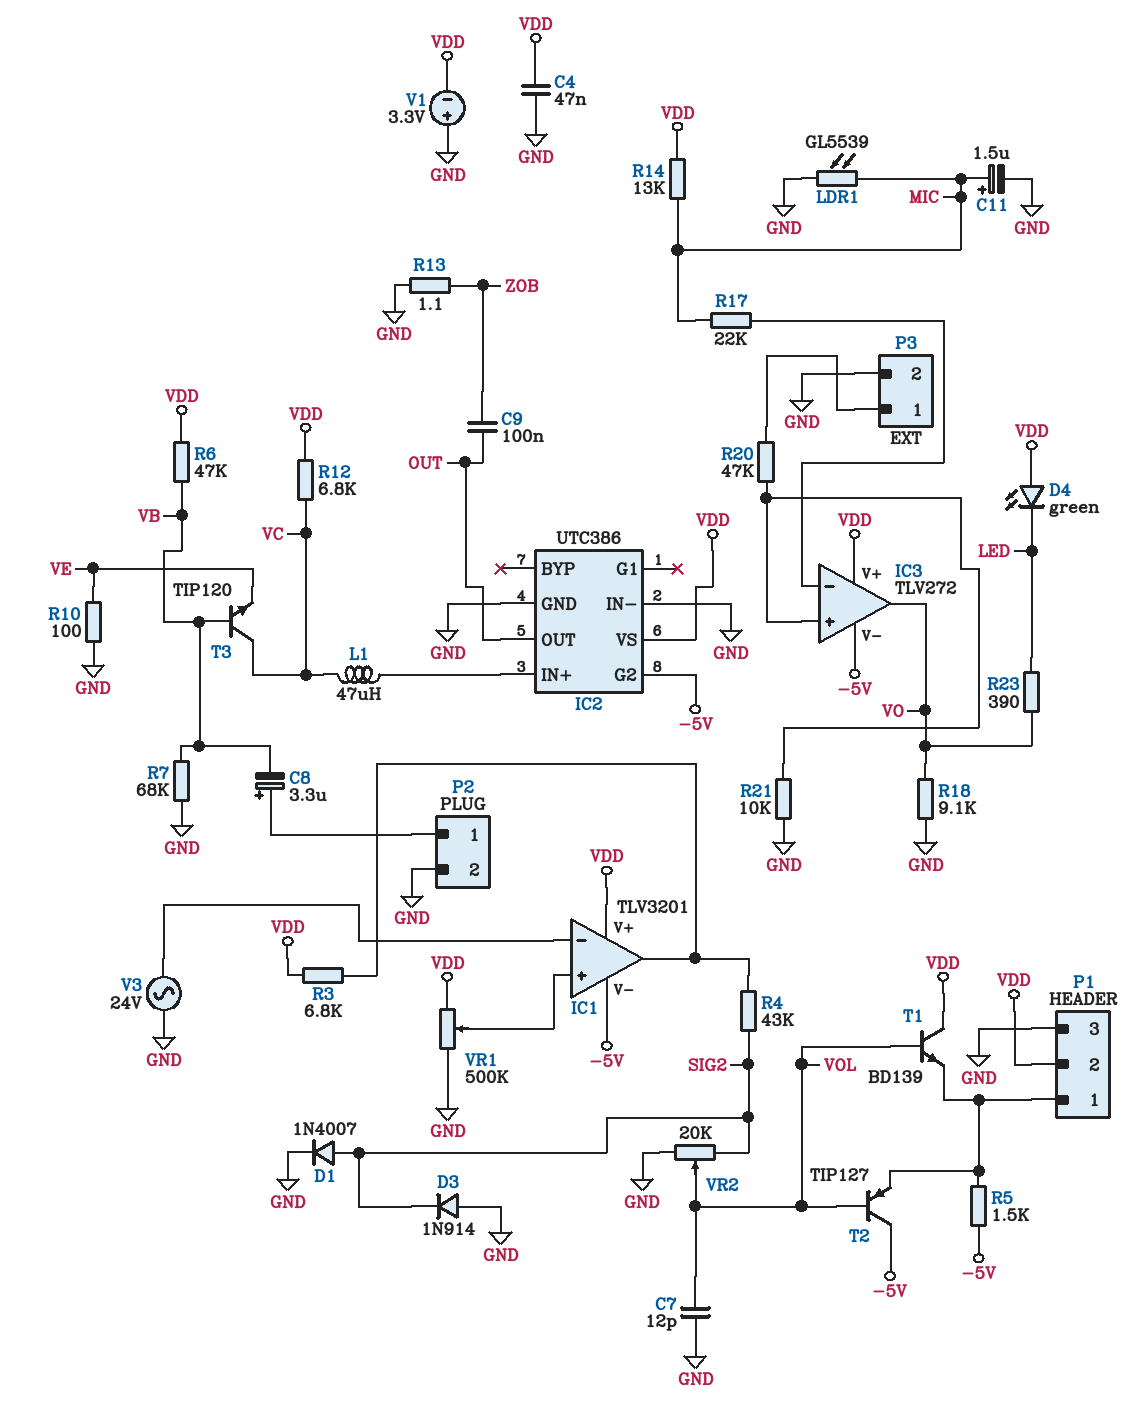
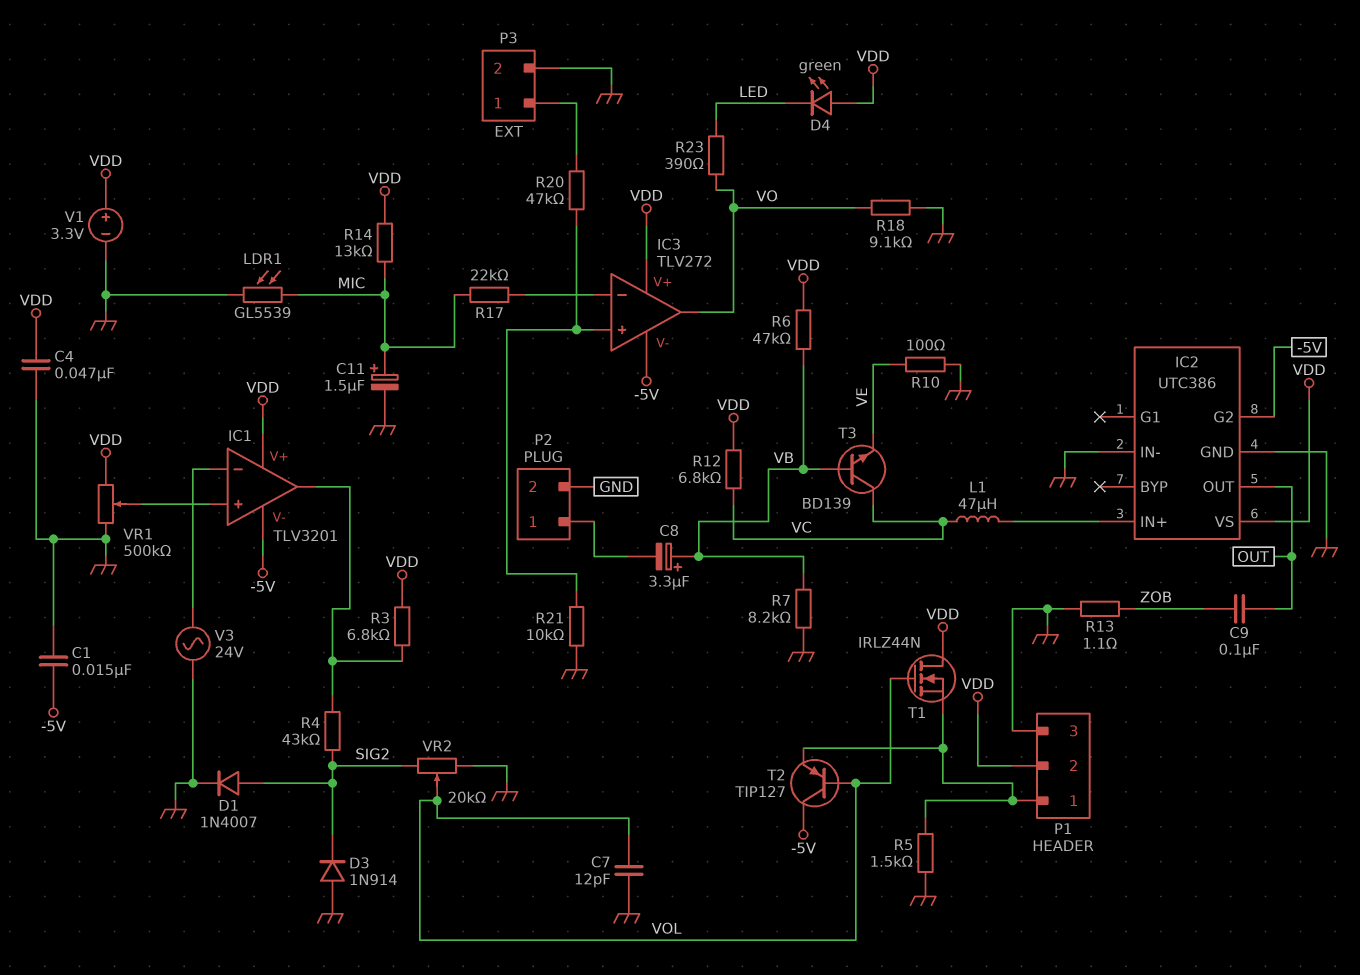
C1: none -> 15nF (-5V, GND)
C8: 3.3uF (plus P2/1, minus VB) -> 3.3uF (plus VB, minus P2/1)
R5: 1.5k (-5V, P1/1) -> 1.5k (GND, P1/1)
R7: 68k (GND, VB) -> 8.2k (GND, VB)
T1: NPN BD139 (B VOL, C VDD, E P1/1) -> NMOS IRLZ44N (G VOL, D VDD, S P1/1)
T3: NPN TIP120 (B VB, C VC, E VE) -> NPN BD139 (B VB, C VC, E VE)
V1: 3.3V (plus GND, minus VDD) -> 3.3V (plus VDD, minus GND)

